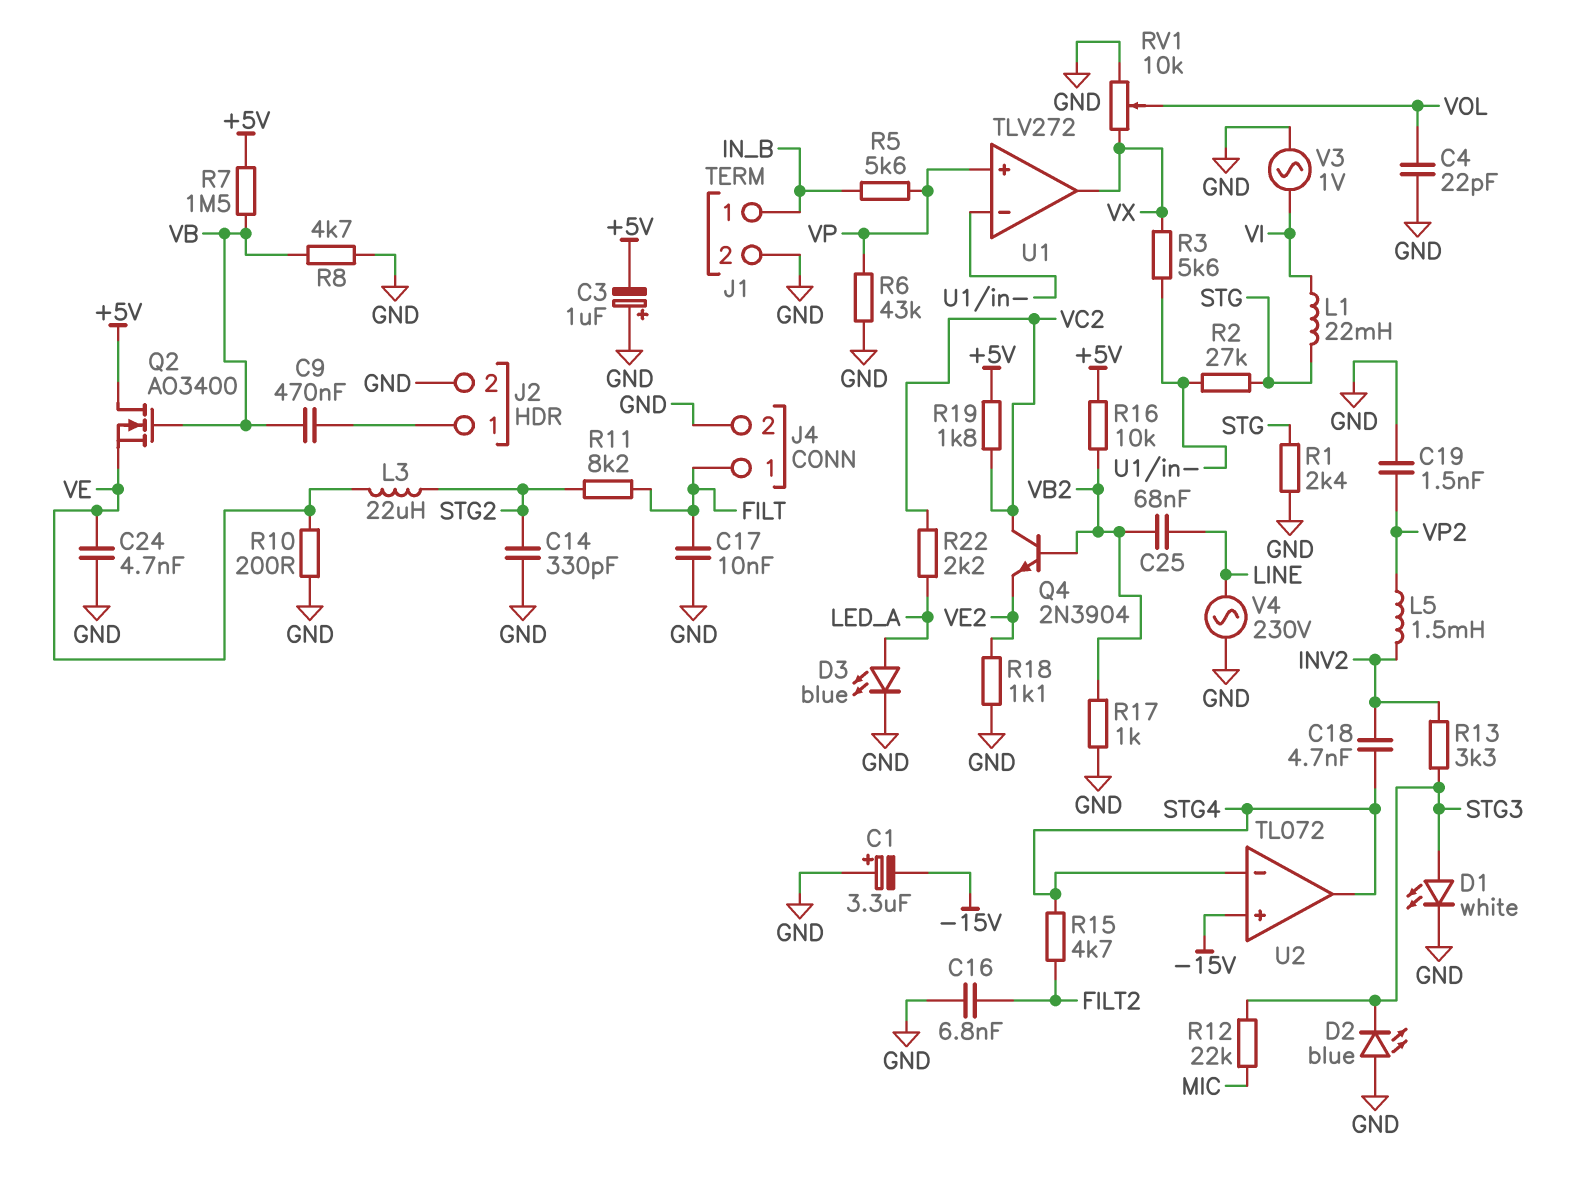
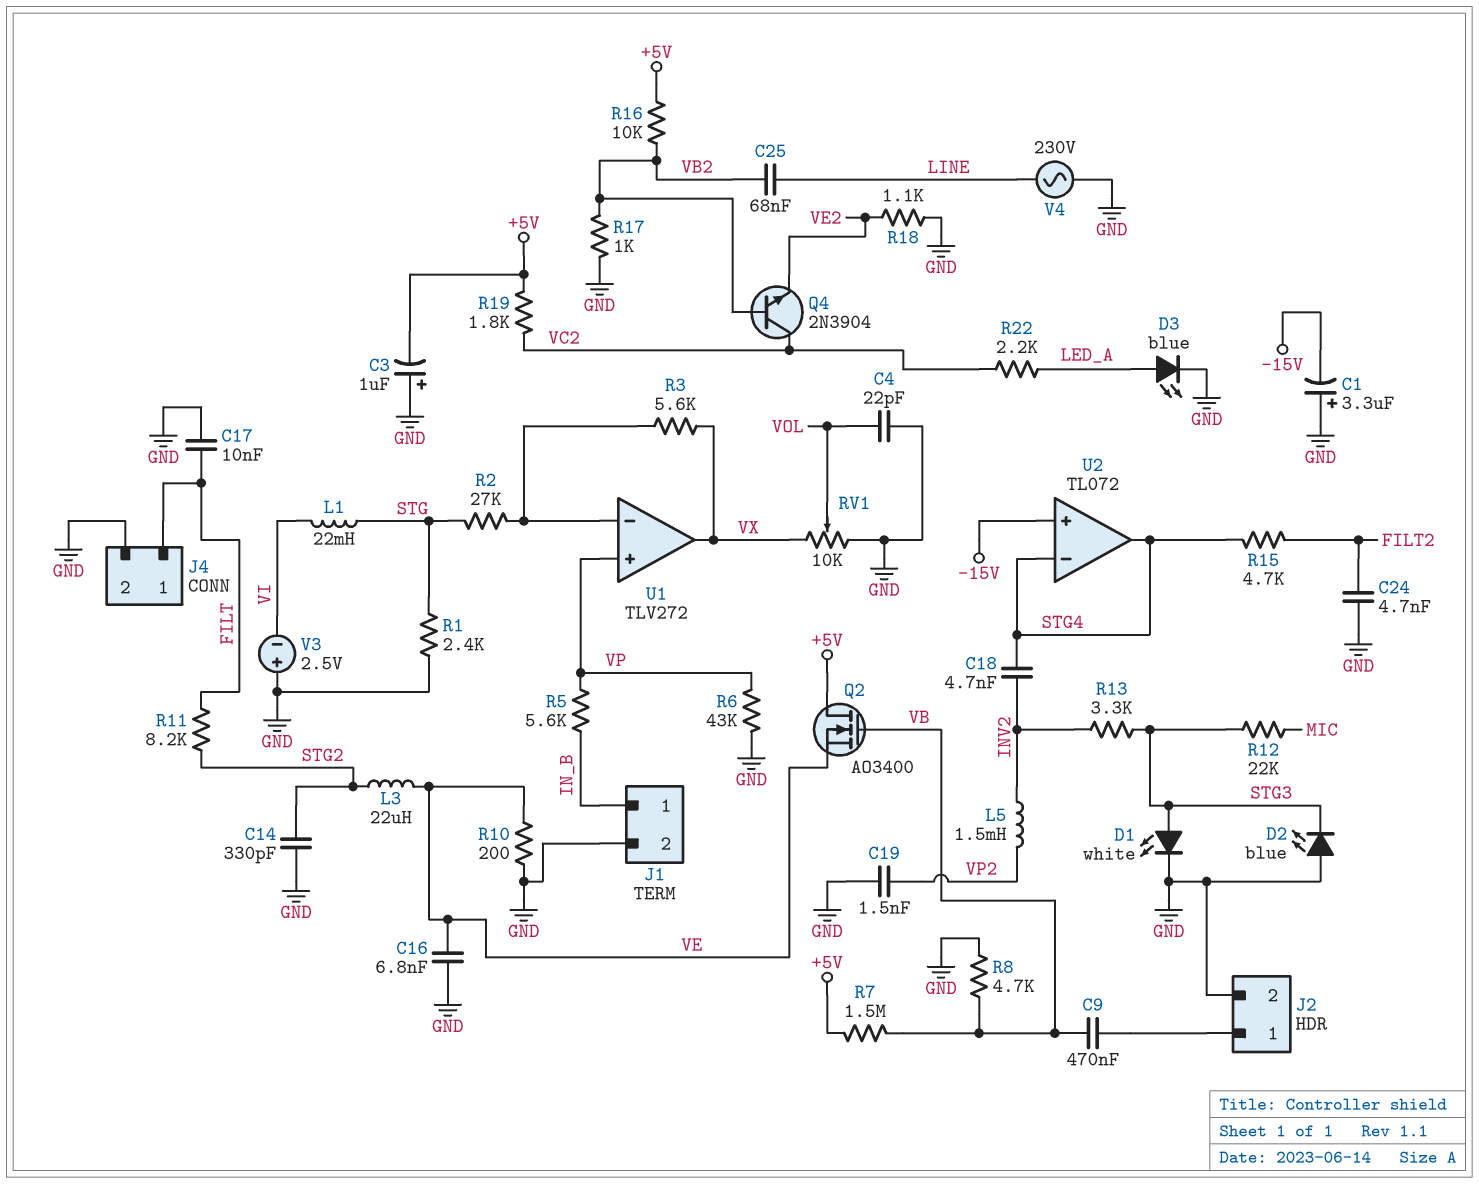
C16: 6.8nF (FILT2, GND) -> 6.8nF (GND, VE)
C24: 4.7nF (GND, VE) -> 4.7nF (FILT2, GND)
V3: AC 1V (GND, VI) -> 2.5V (plus GND, minus VI)

